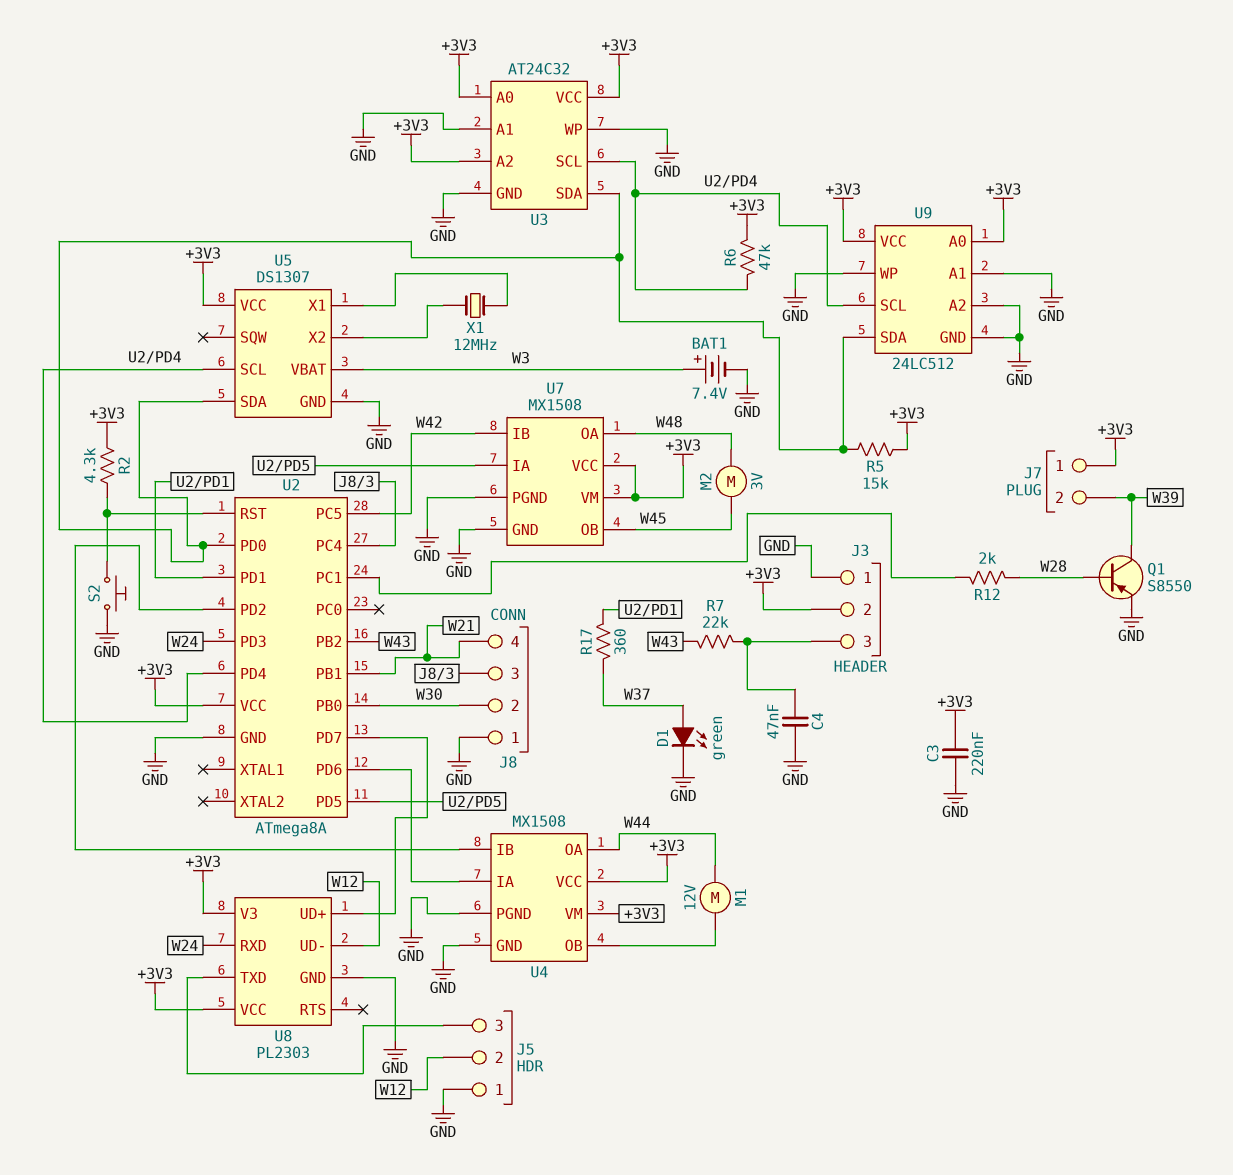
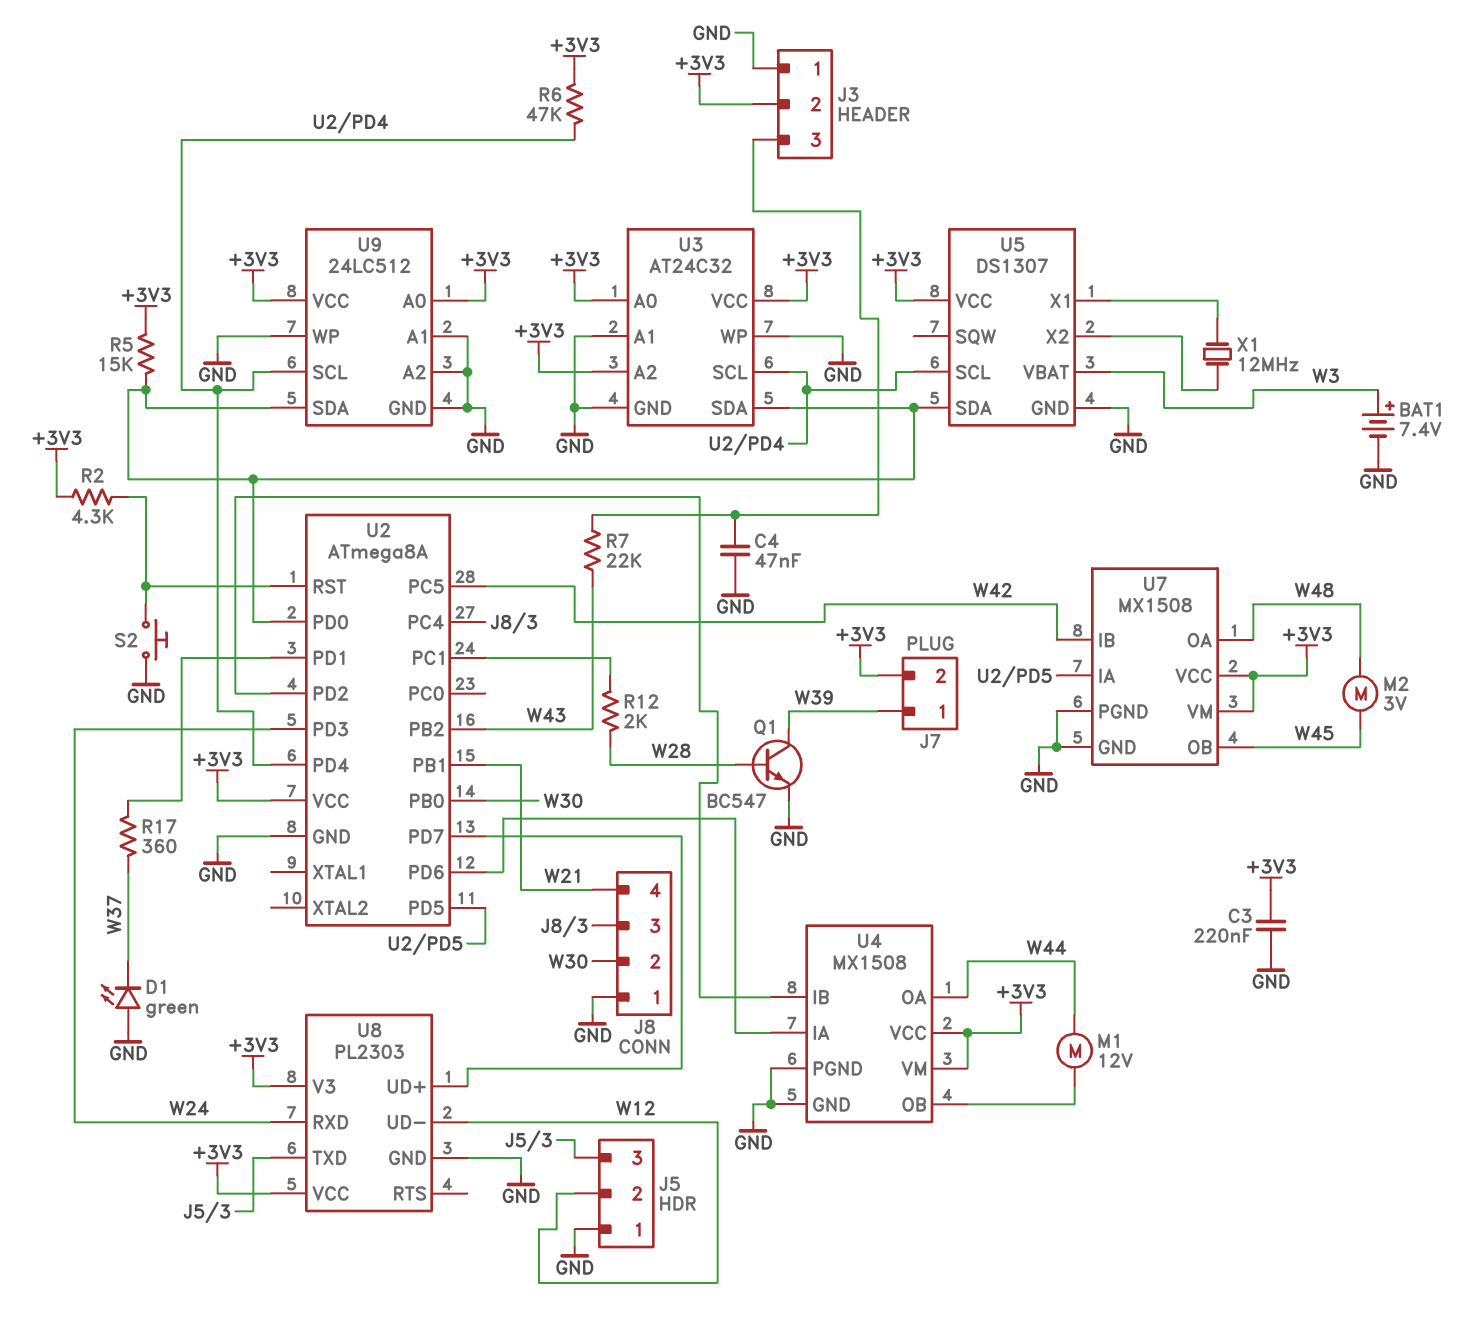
D1: LED green (A W37, K GND) -> LED green (A GND, K W37)
J7 pin 1: +3V3 -> W39
J7 pin 2: W39 -> +3V3
Q1: PNP S8550 (B W28, C W39, E GND) -> NPN BC547 (B W28, C W39, E GND)

